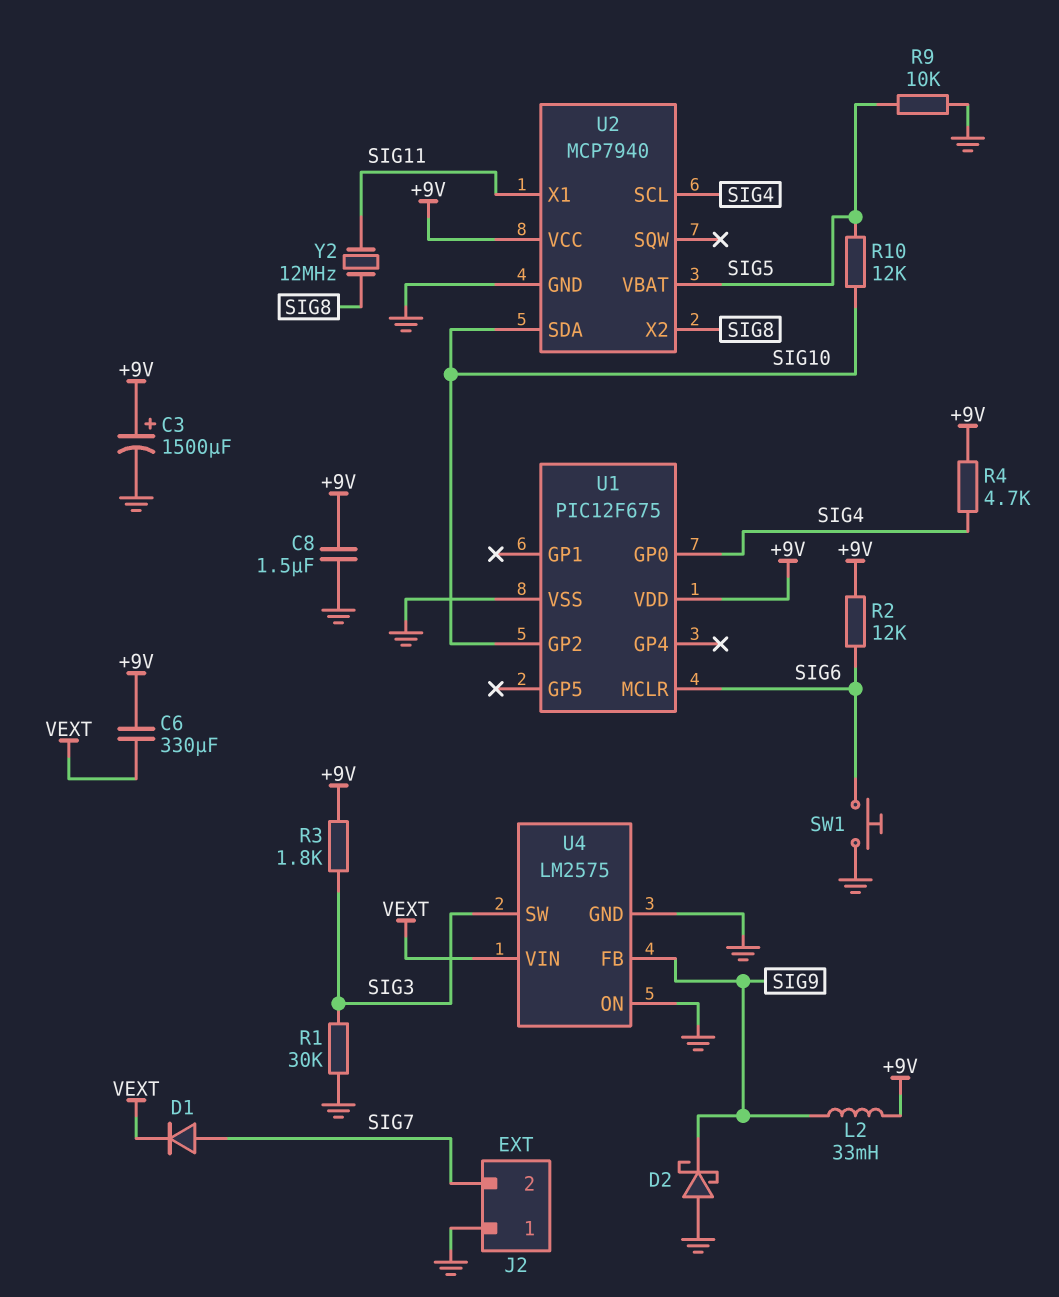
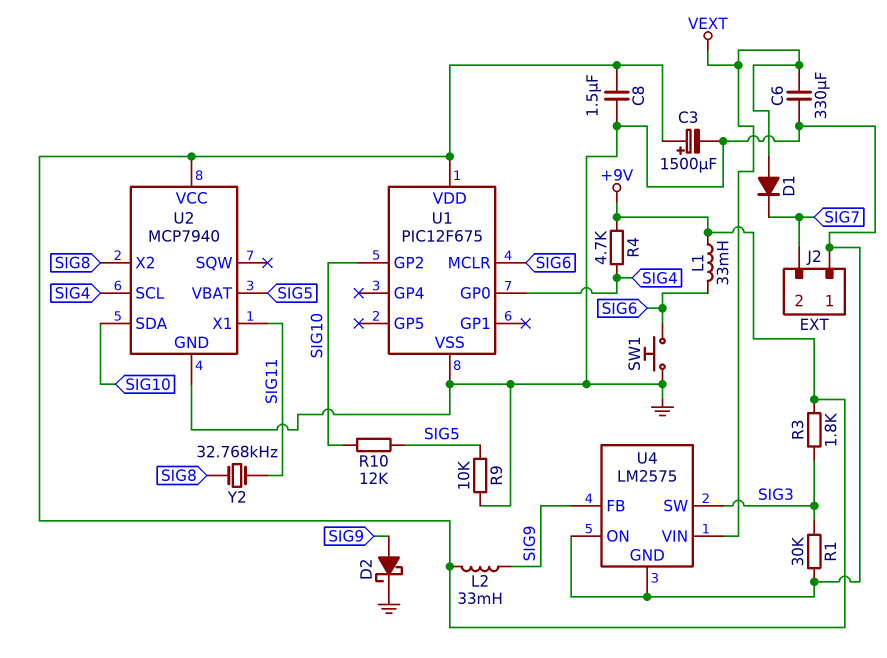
C6: 330uF (+9V, VEXT) -> 330uF (GND, VEXT)
D1: diode (A SIG7, K VEXT) -> diode (A VEXT, K SIG7)
D2: schottky (A GND, K SIG9) -> schottky (A SIG9, K GND)
L1: none -> 33mH (+9V, SIG6)
R2: 12k (+9V, SIG6) -> none
Y2: 12MHz (SIG8, SIG11) -> 32.768kHz (SIG8, SIG11)

